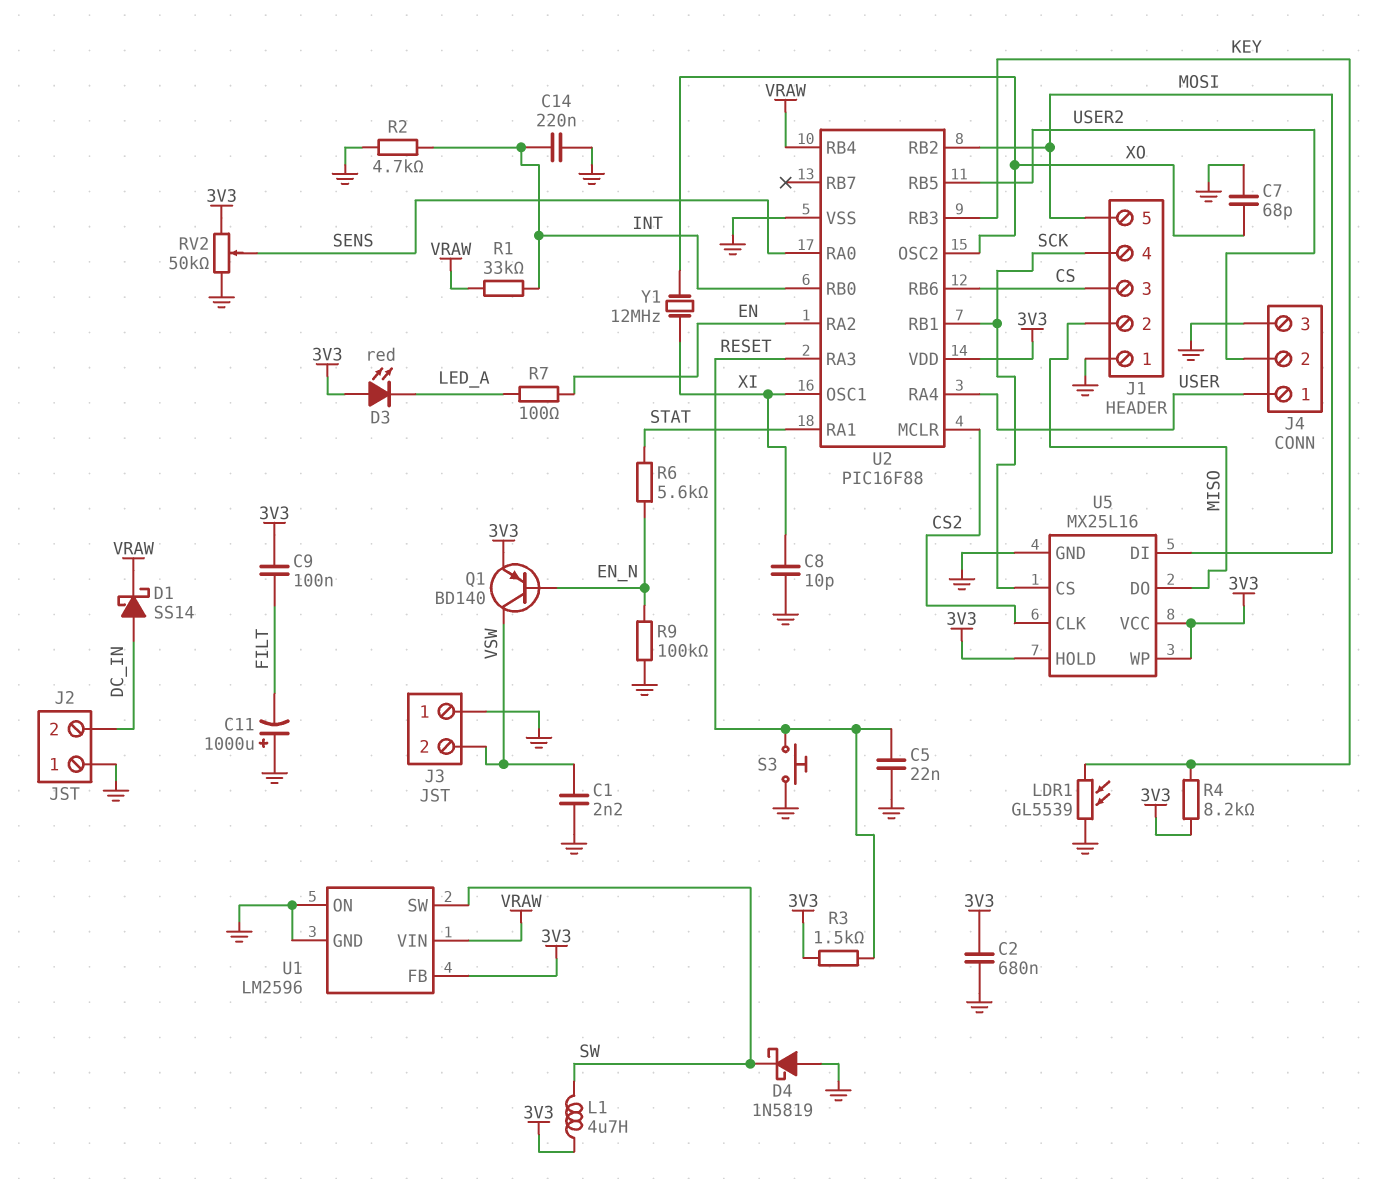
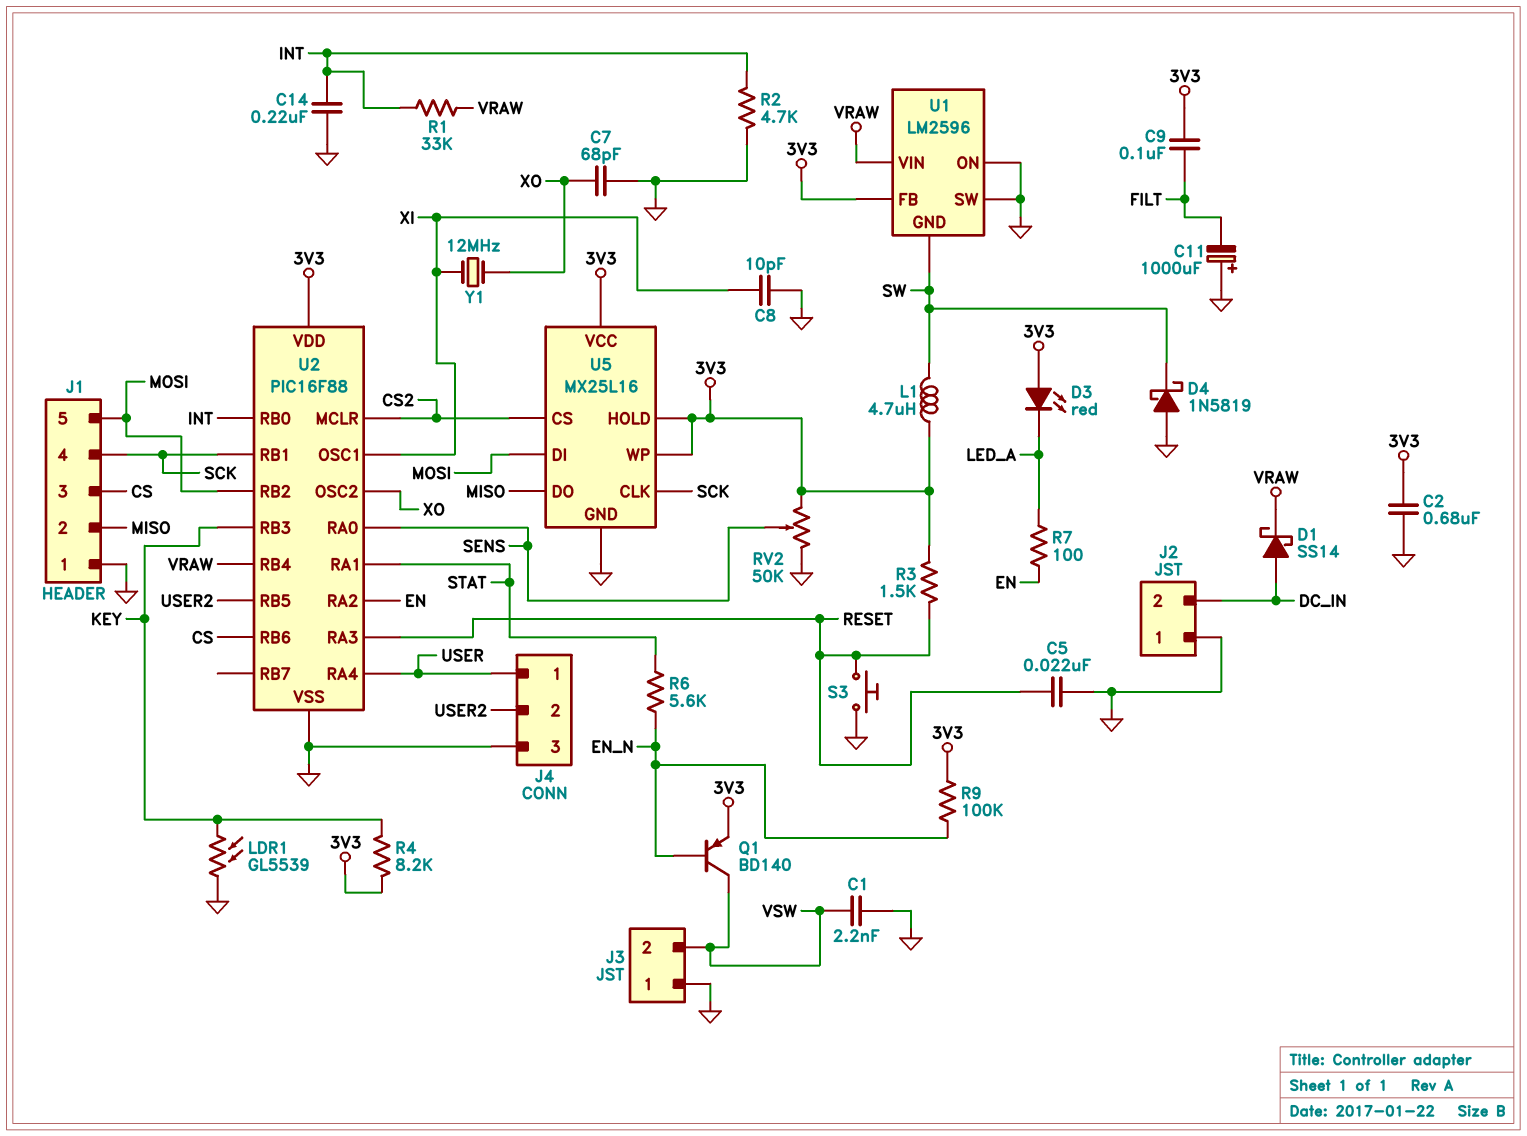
R9: 100k (EN_N, GND) -> 100k (3V3, EN_N)
U1 pin GND: GND -> SW
U1 pin SW: SW -> GND
U5 pin CLK: CS2 -> SCK
U5 pin CS: SCK -> CS2

